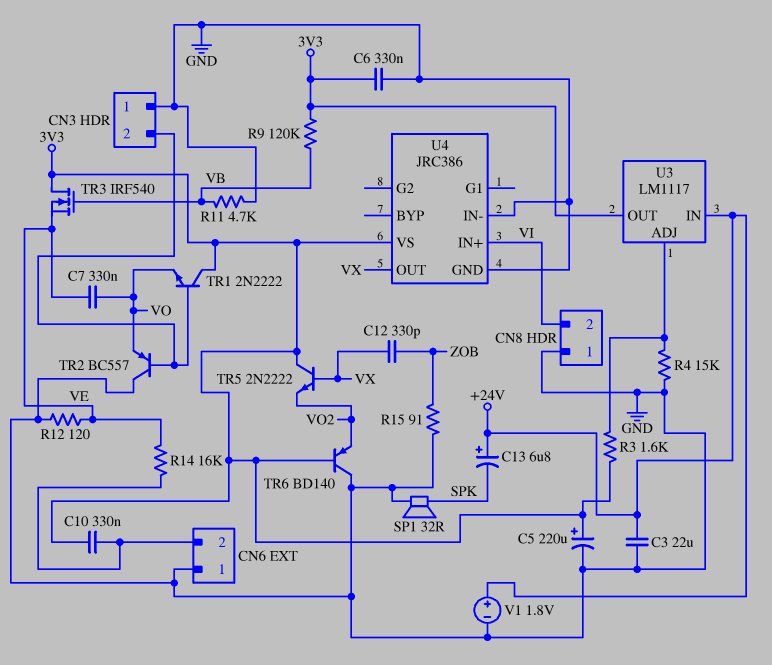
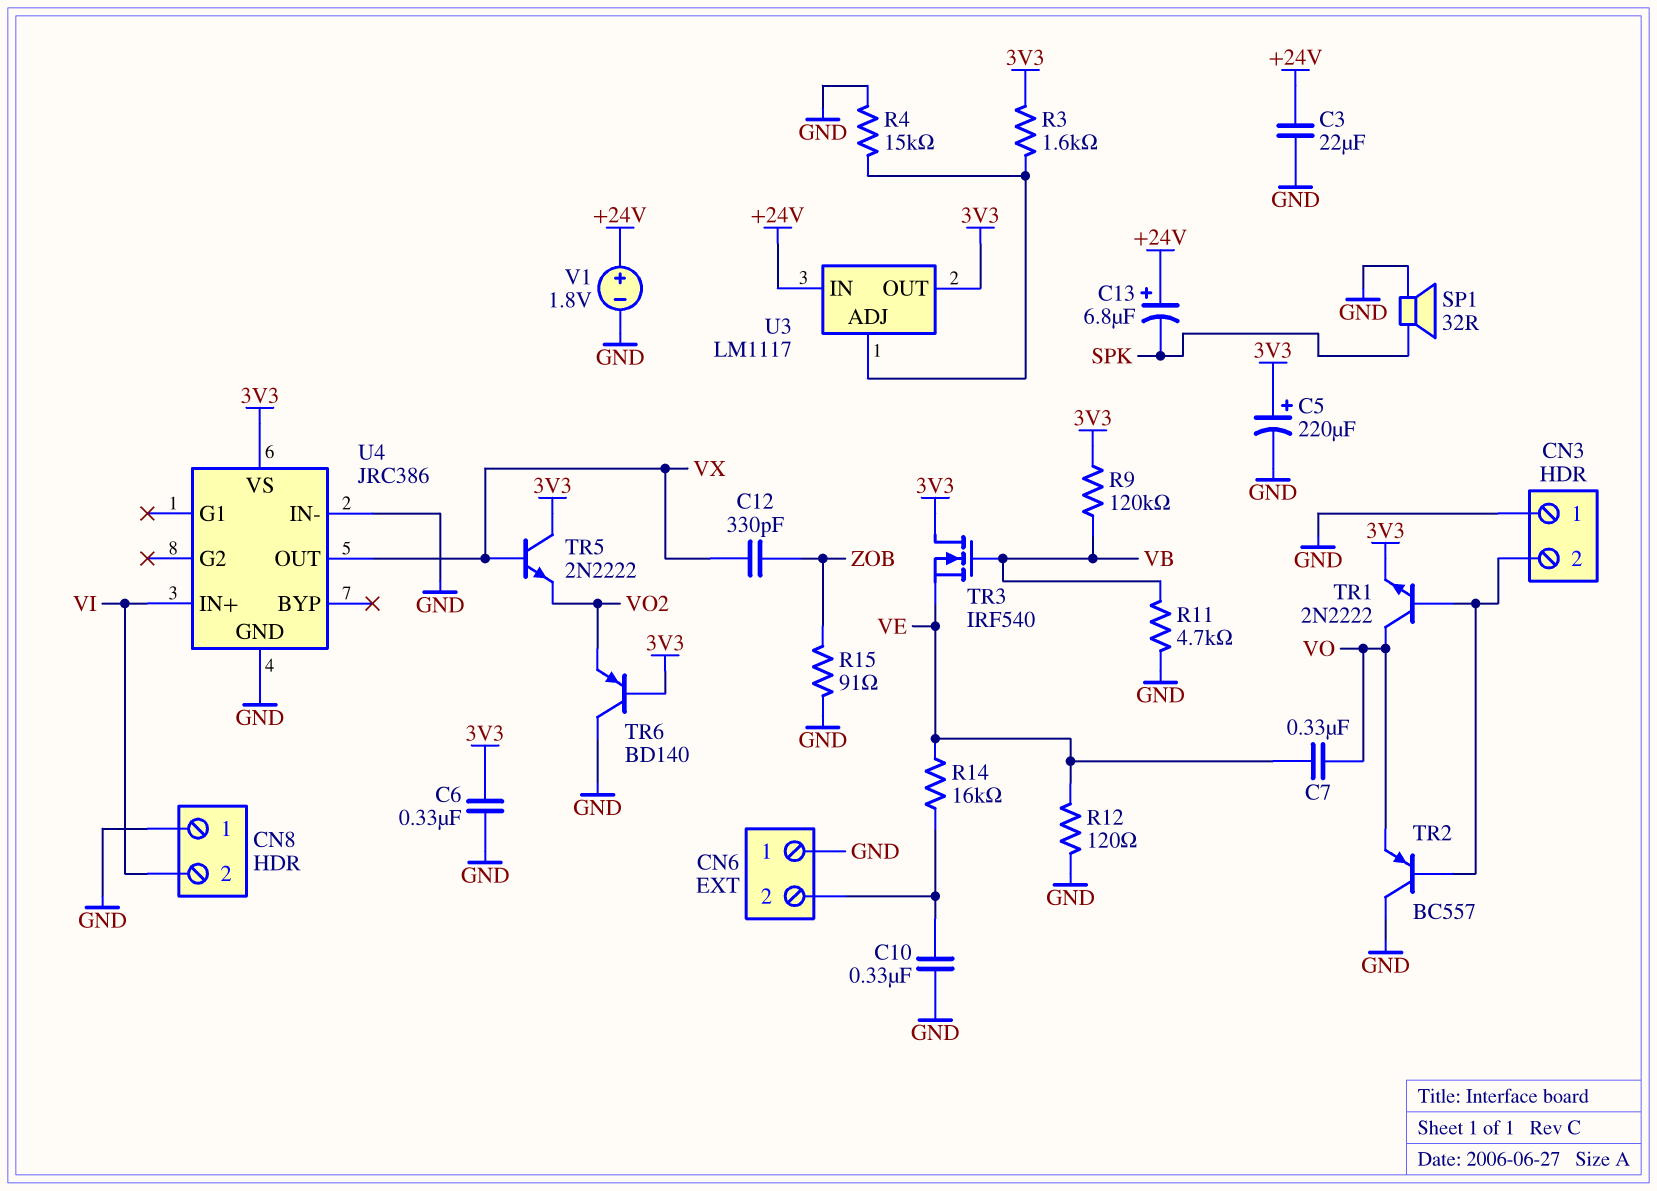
C10: 330nF (3V3, CN6/2) -> 330nF (CN6/2, GND)
TR1: NPN 2N2222 (B CN3/2, C 3V3, E VO) -> NPN 2N2222 (B CN3/2, C VO, E 3V3)

